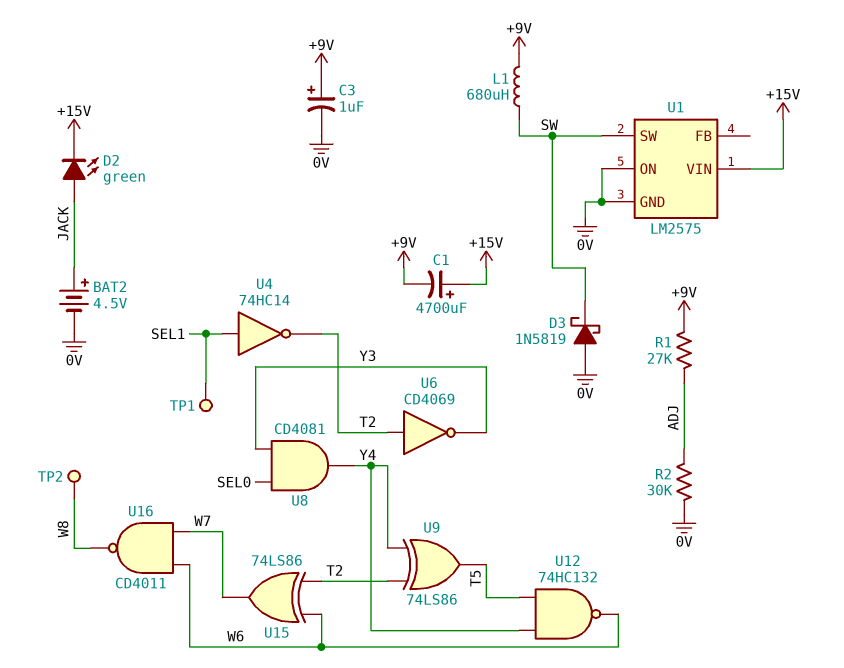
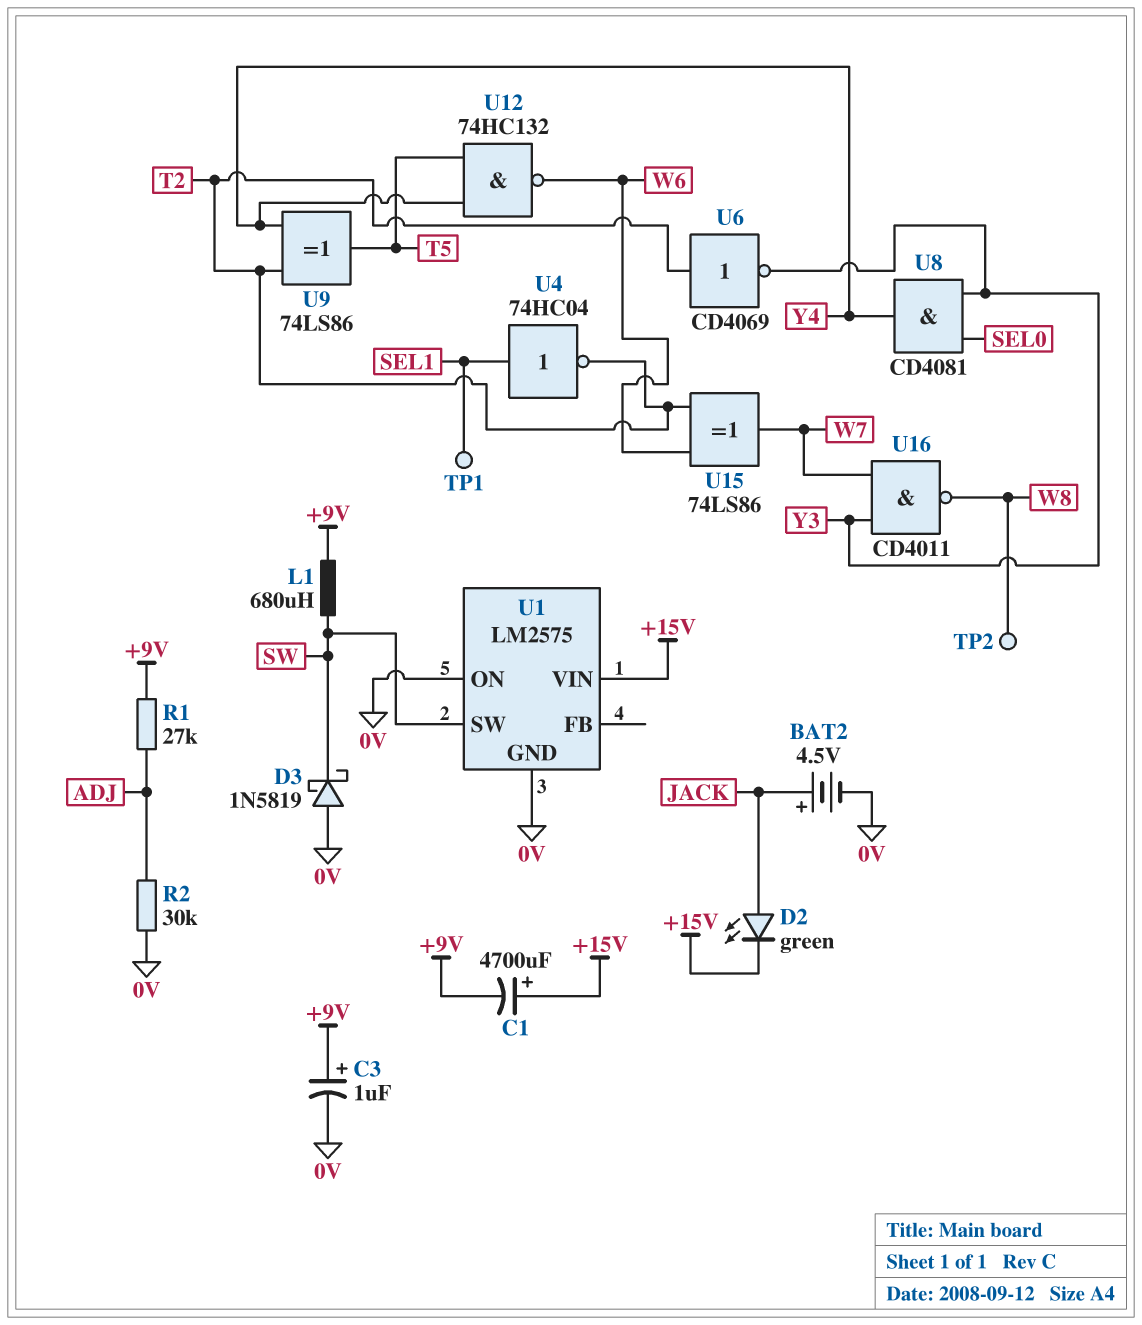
U4: NOT 74HC14 (in SEL1, out T2) -> NOT 74HC04 (in SEL1, out T2)
U16: NAND CD4011 (in W6, in W7, out W8) -> NAND CD4011 (in W7, in Y3, out W8)

